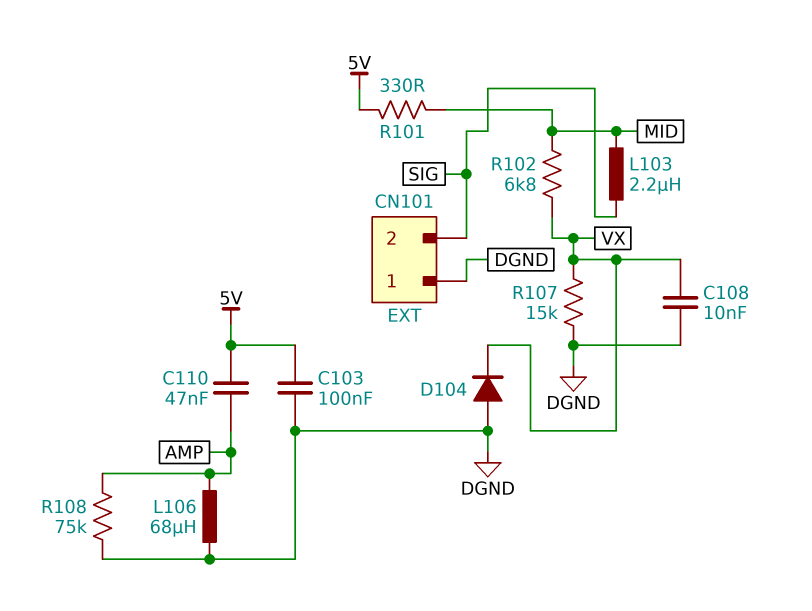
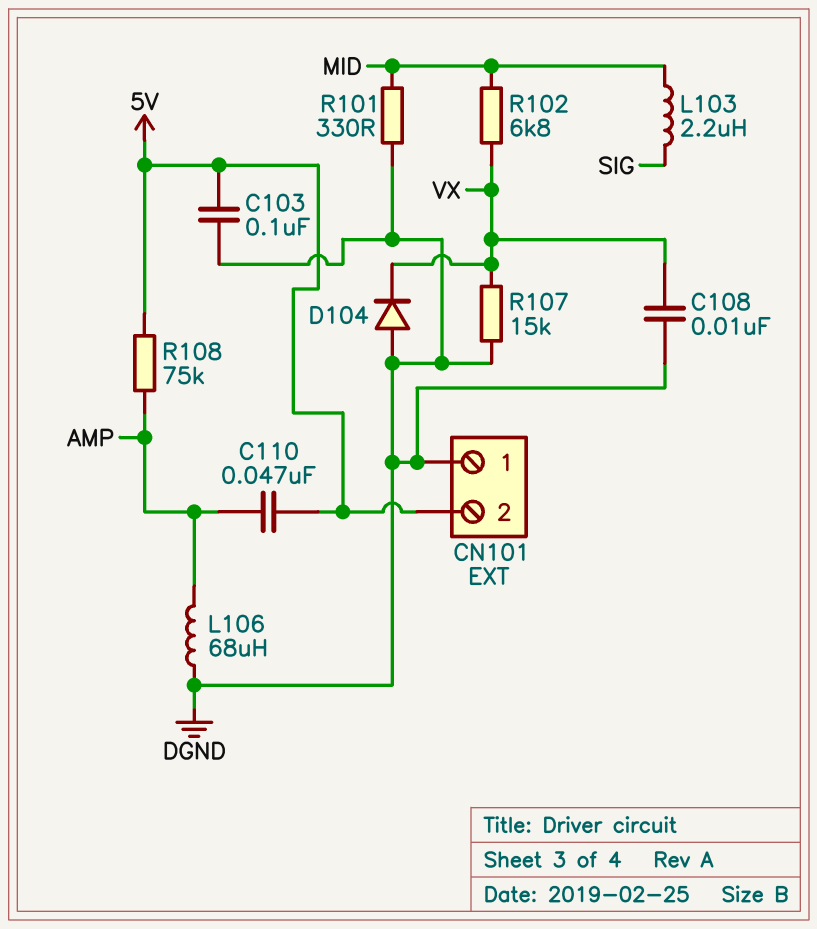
CN101 pin 2: SIG -> 5V
R101: 330 (5V, MID) -> 330 (DGND, MID)
R108: 75k (AMP, DGND) -> 75k (5V, AMP)

